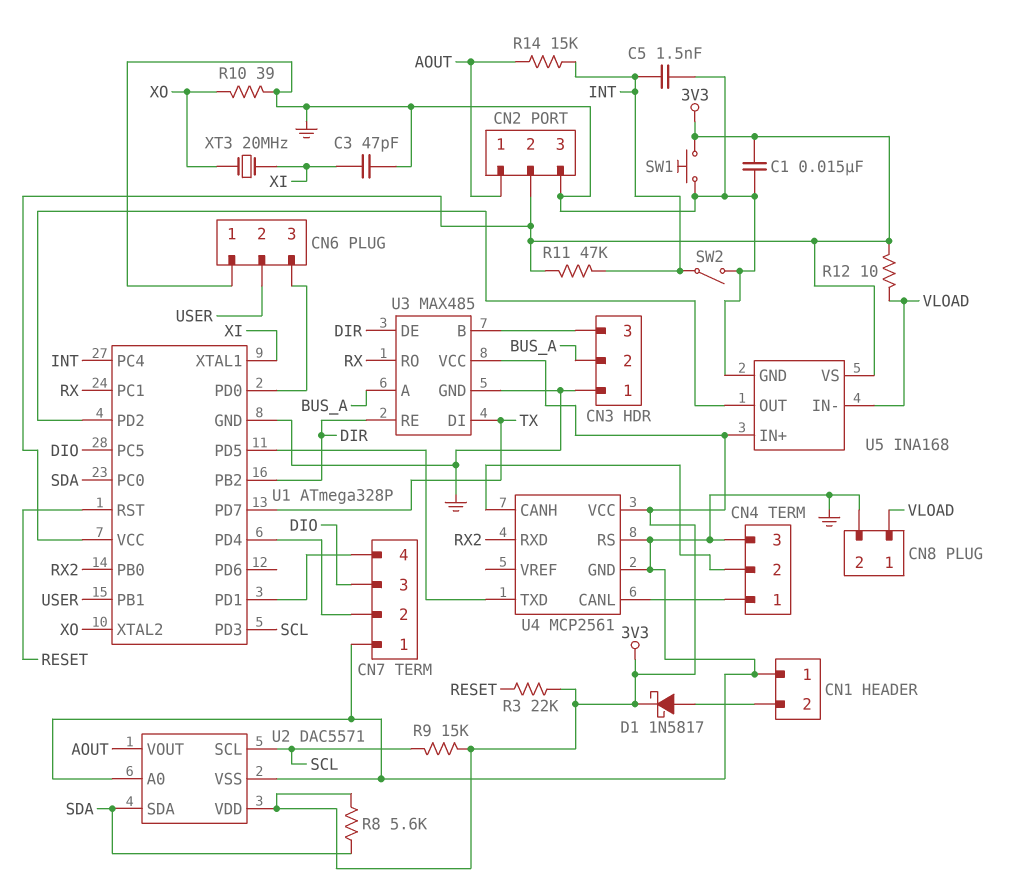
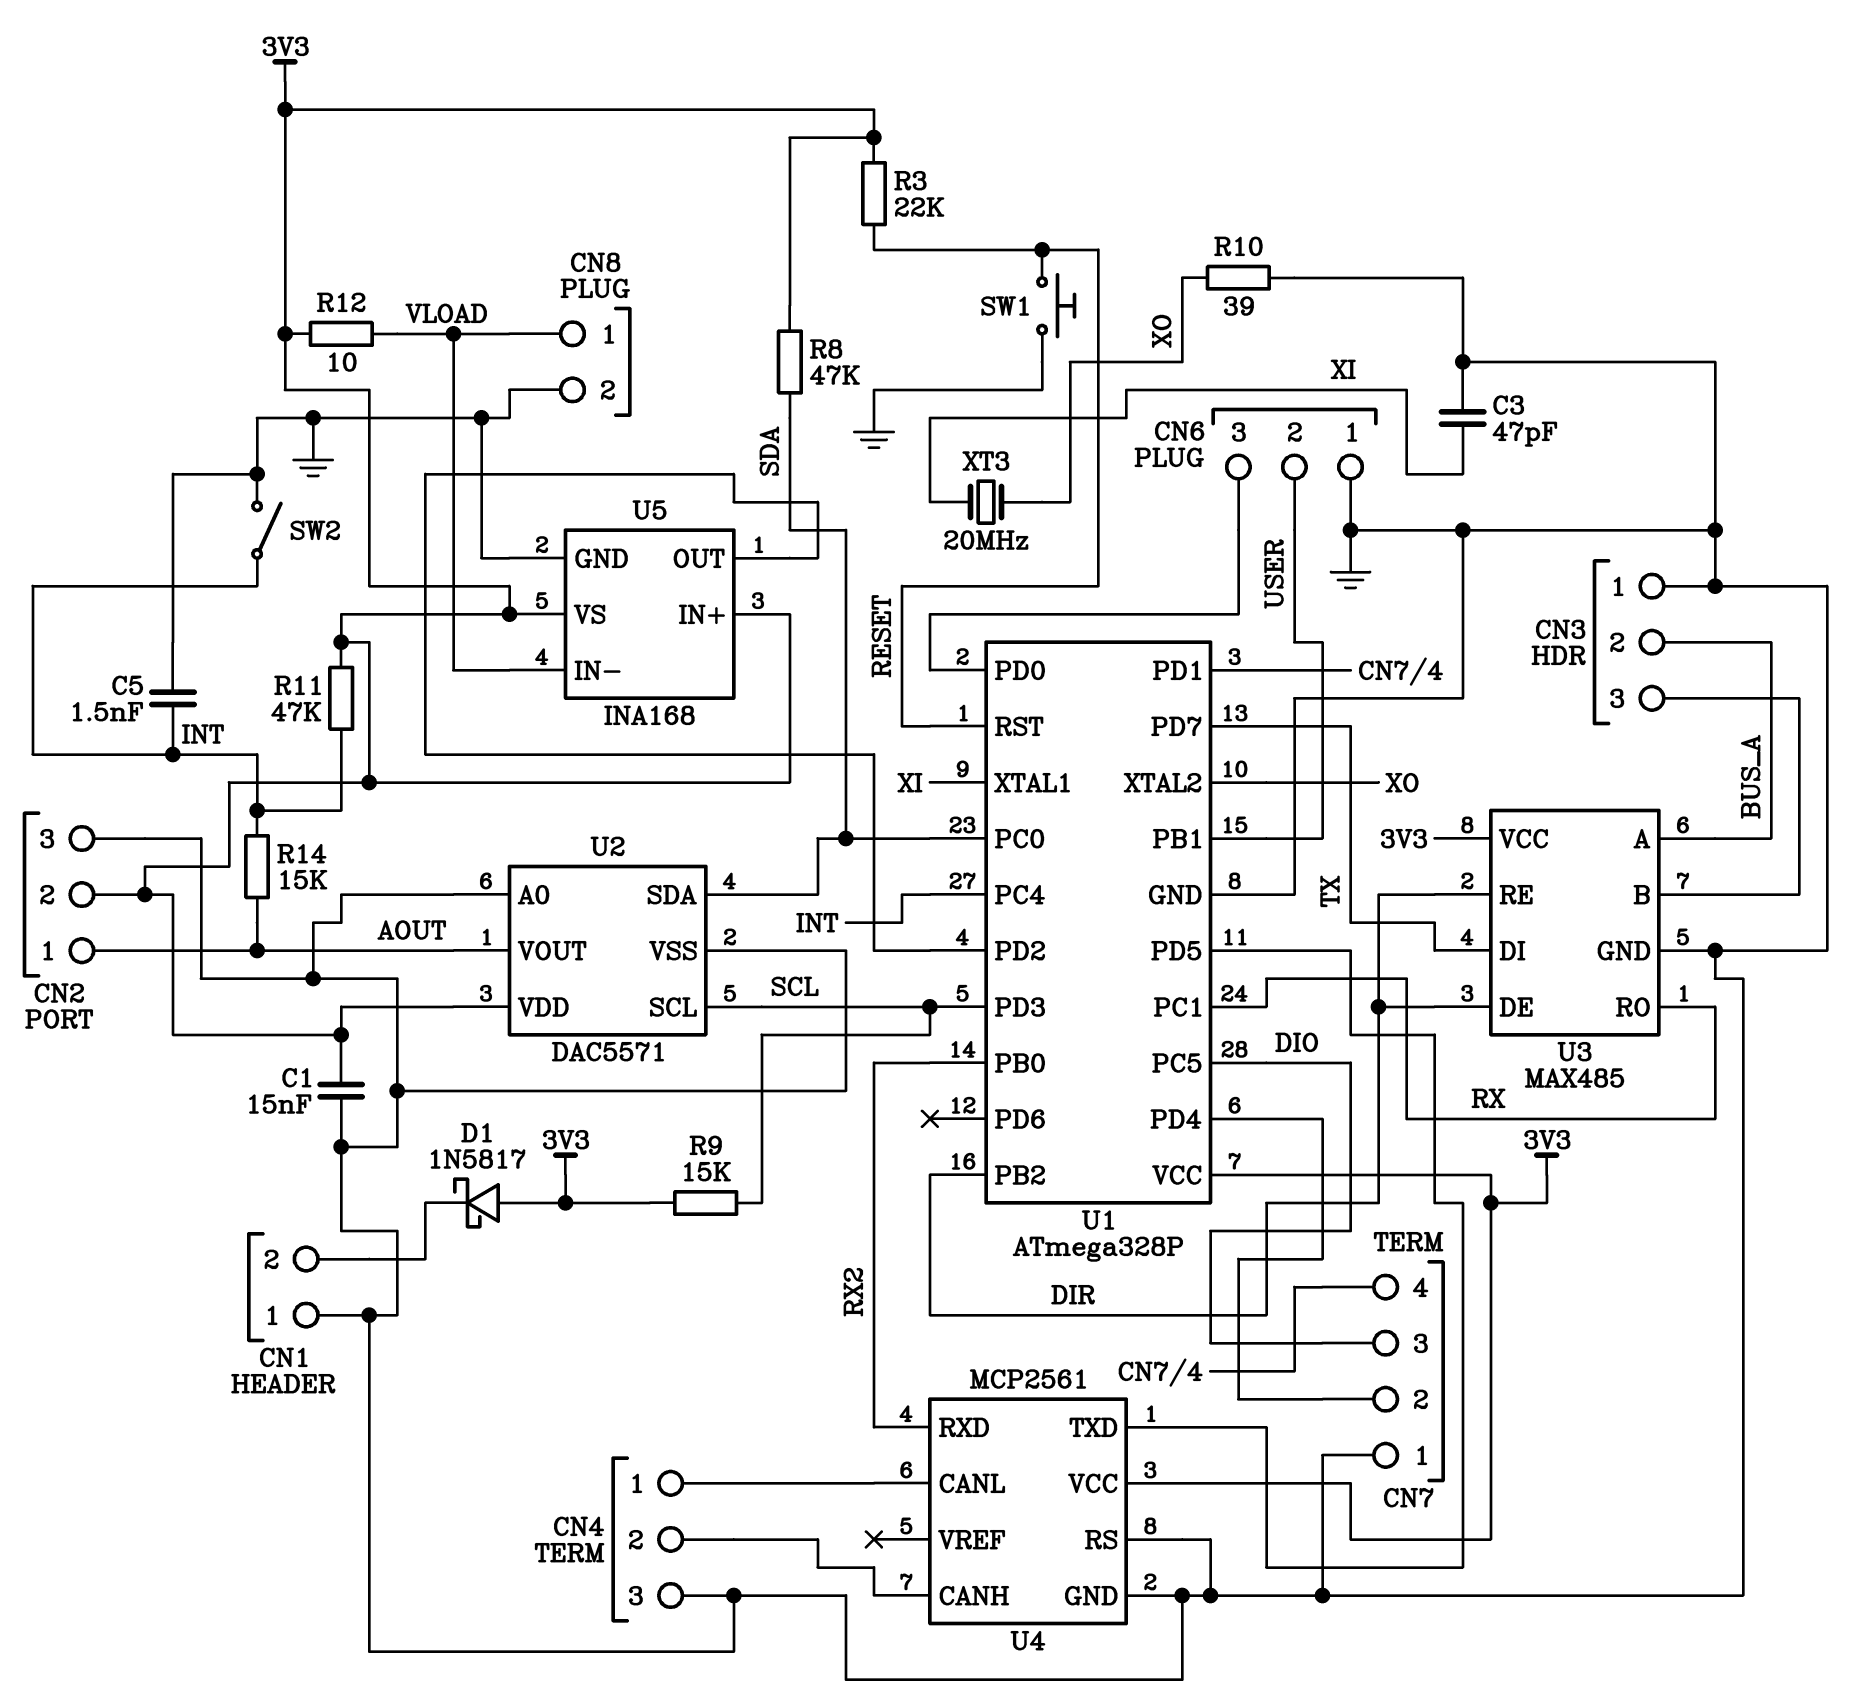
D1: schottky 1N5817 (A CN1/2, K 3V3) -> schottky 1N5817 (A 3V3, K CN1/2)
R8: 5.6k (3V3, SDA) -> 47k (3V3, SDA)
SW1: button (3V3, GND) -> button (GND, RESET)

